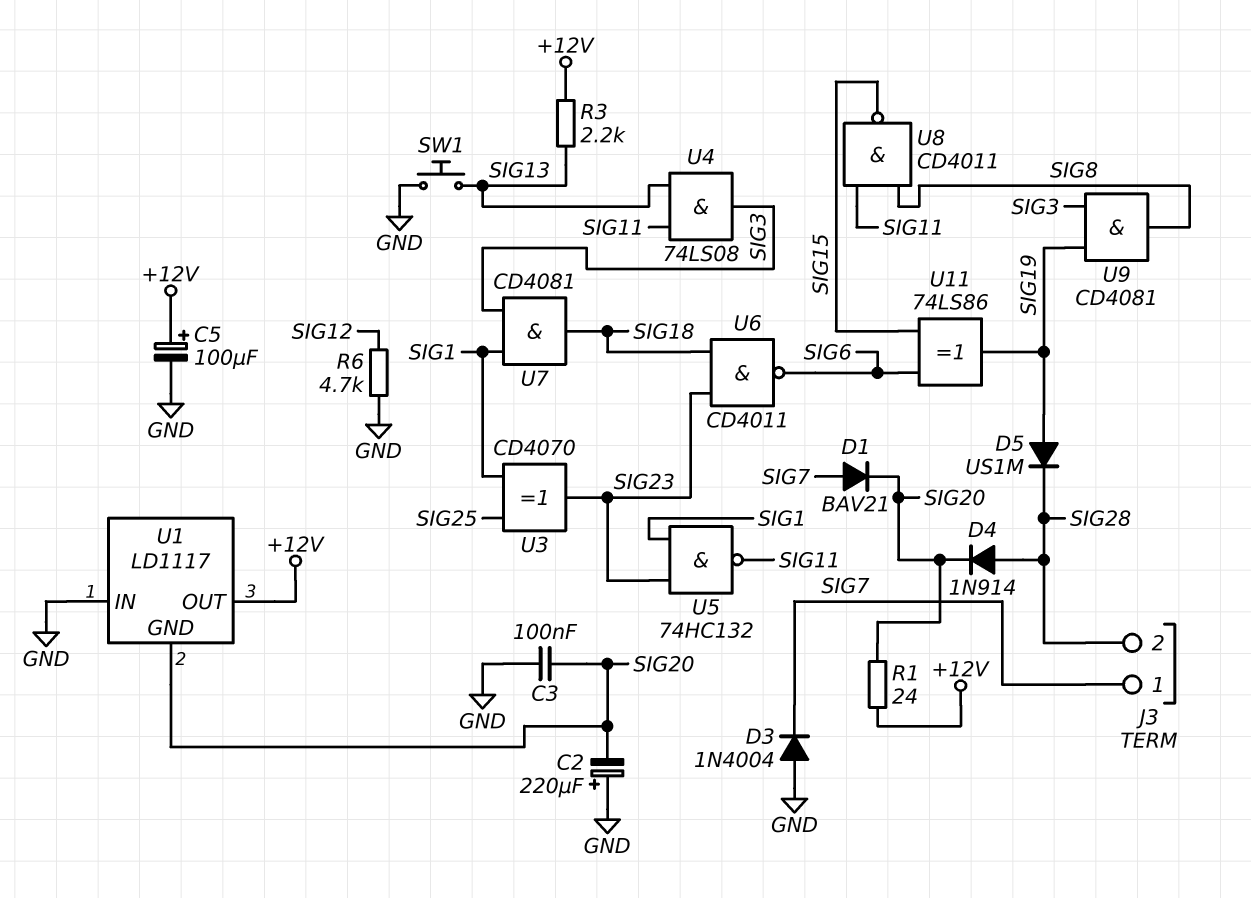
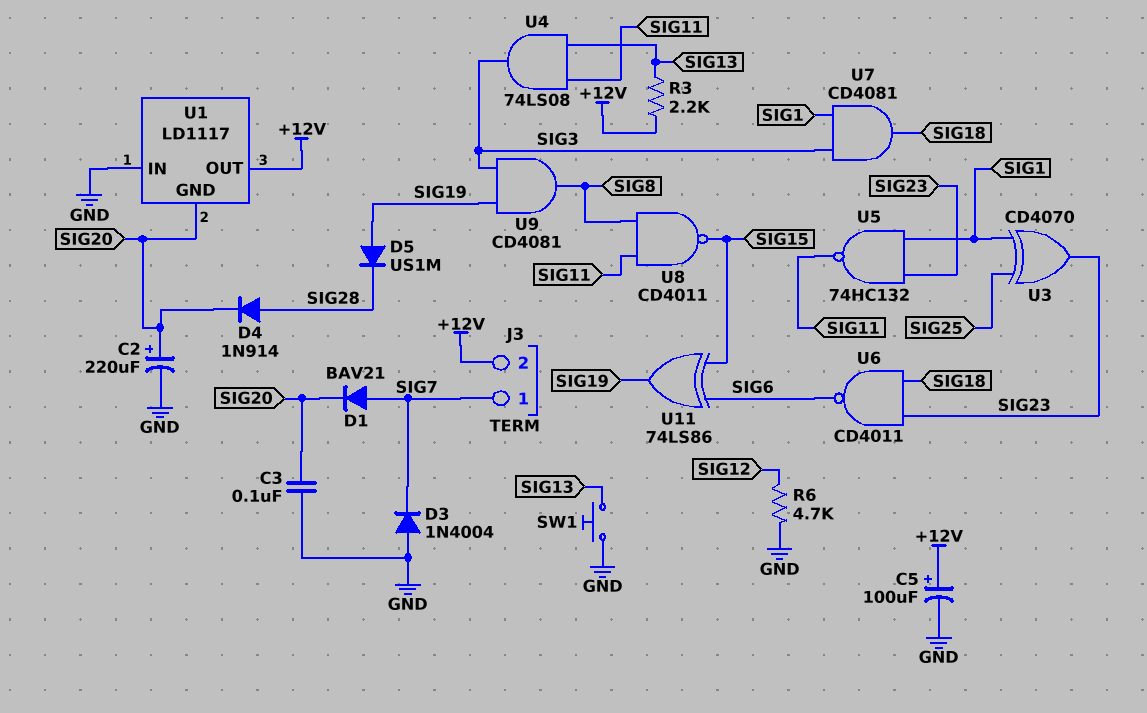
C2: 220uF (plus GND, minus SIG20) -> 220uF (plus SIG20, minus GND)
J3 pin 2: SIG28 -> +12V
R1: 24 (+12V, SIG20) -> none

